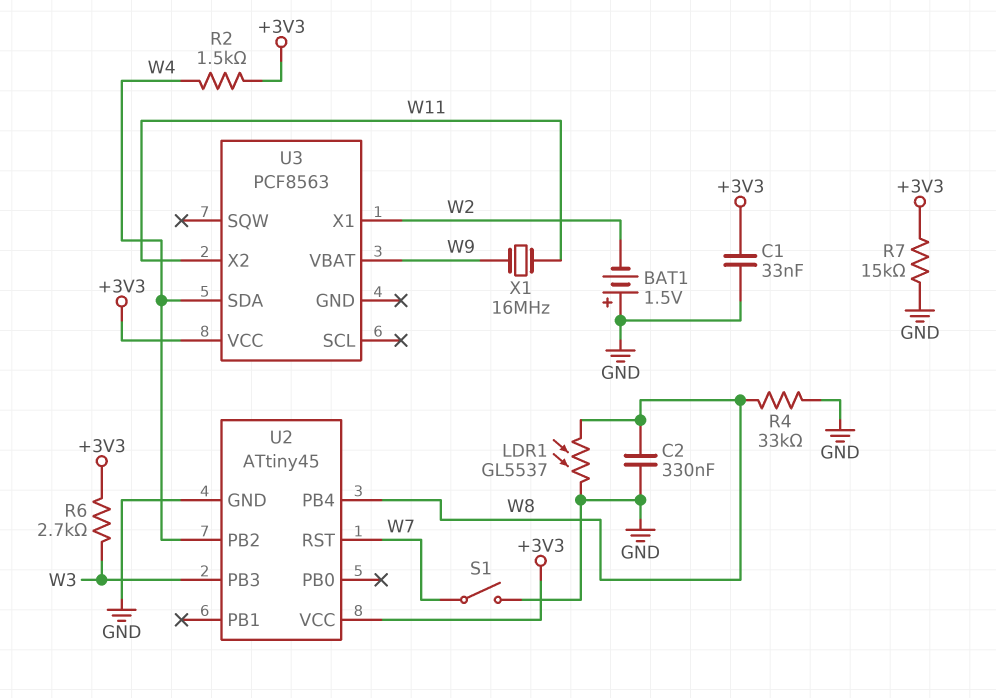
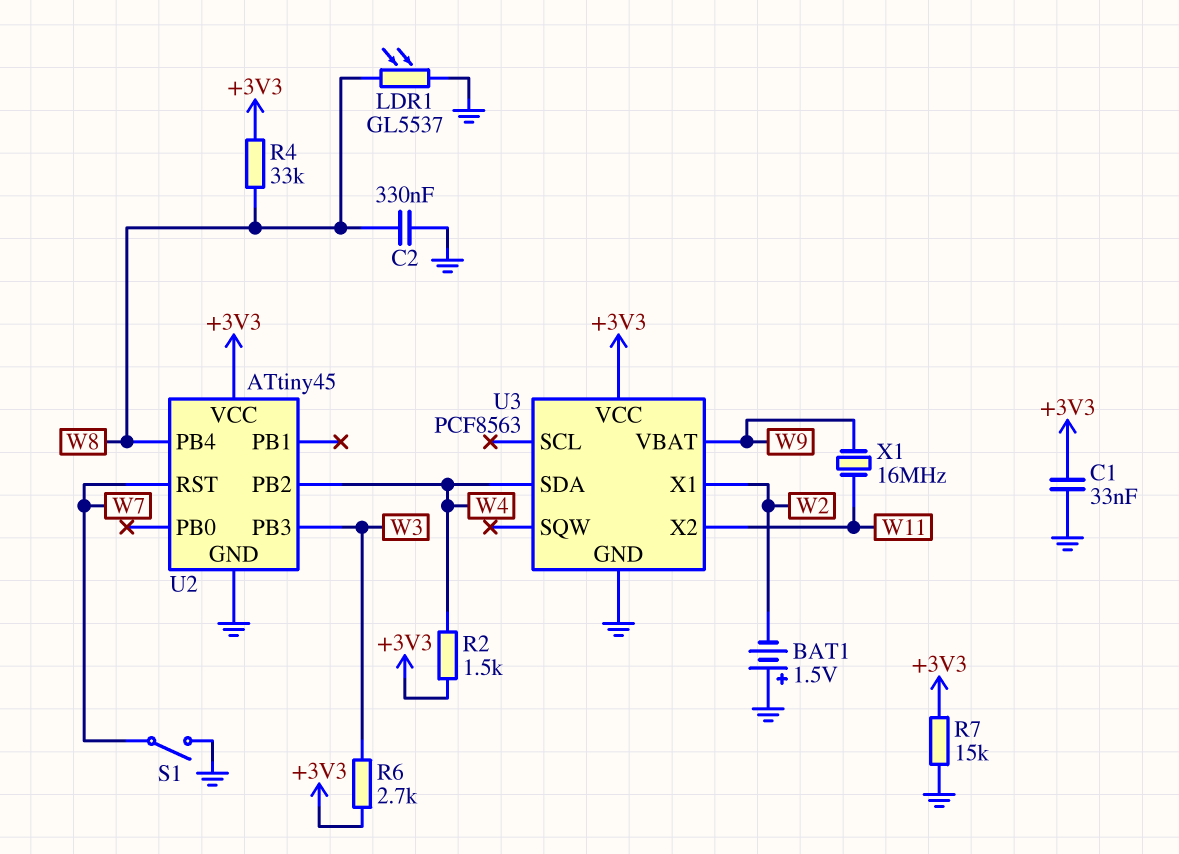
R4: 33k (GND, W8) -> 33k (+3V3, W8)
U3 pin GND: none -> GND

